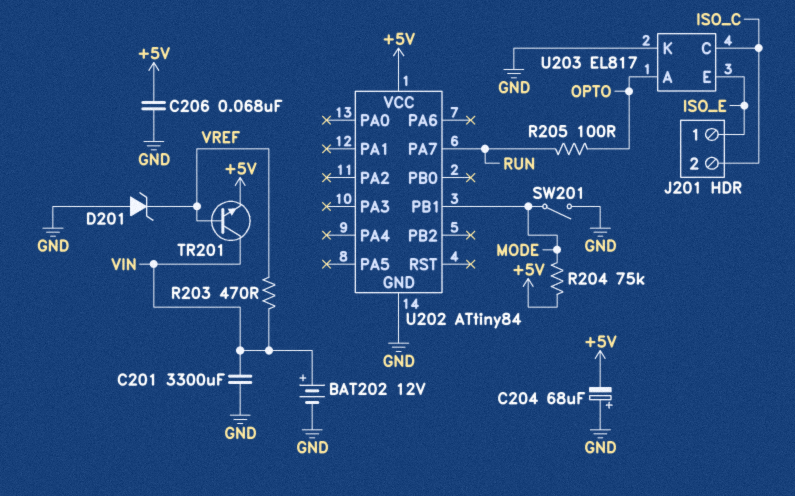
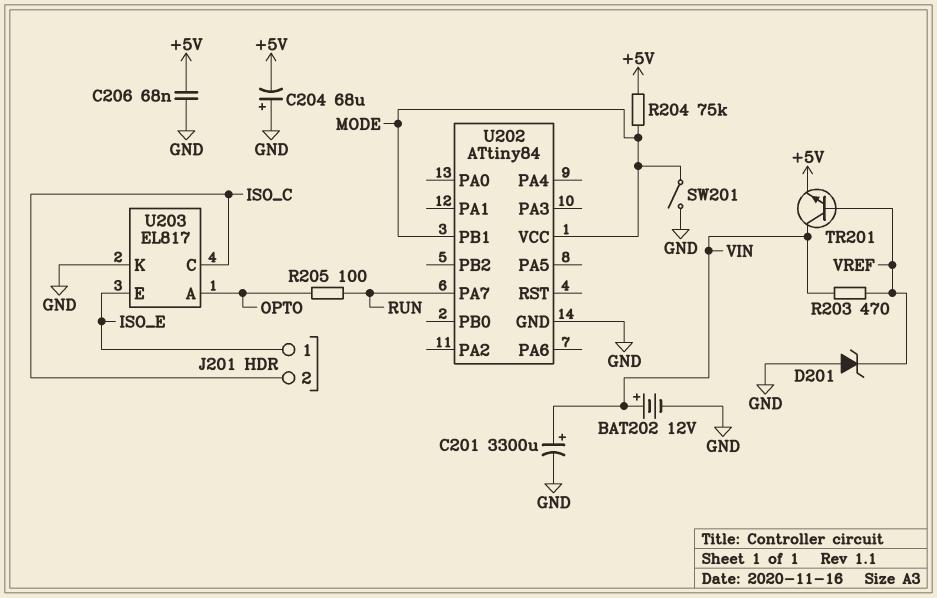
C201: 3300uF (GND, VIN) -> 3300uF (plus VIN, minus GND)
U202 pin VCC: +5V -> MODE

